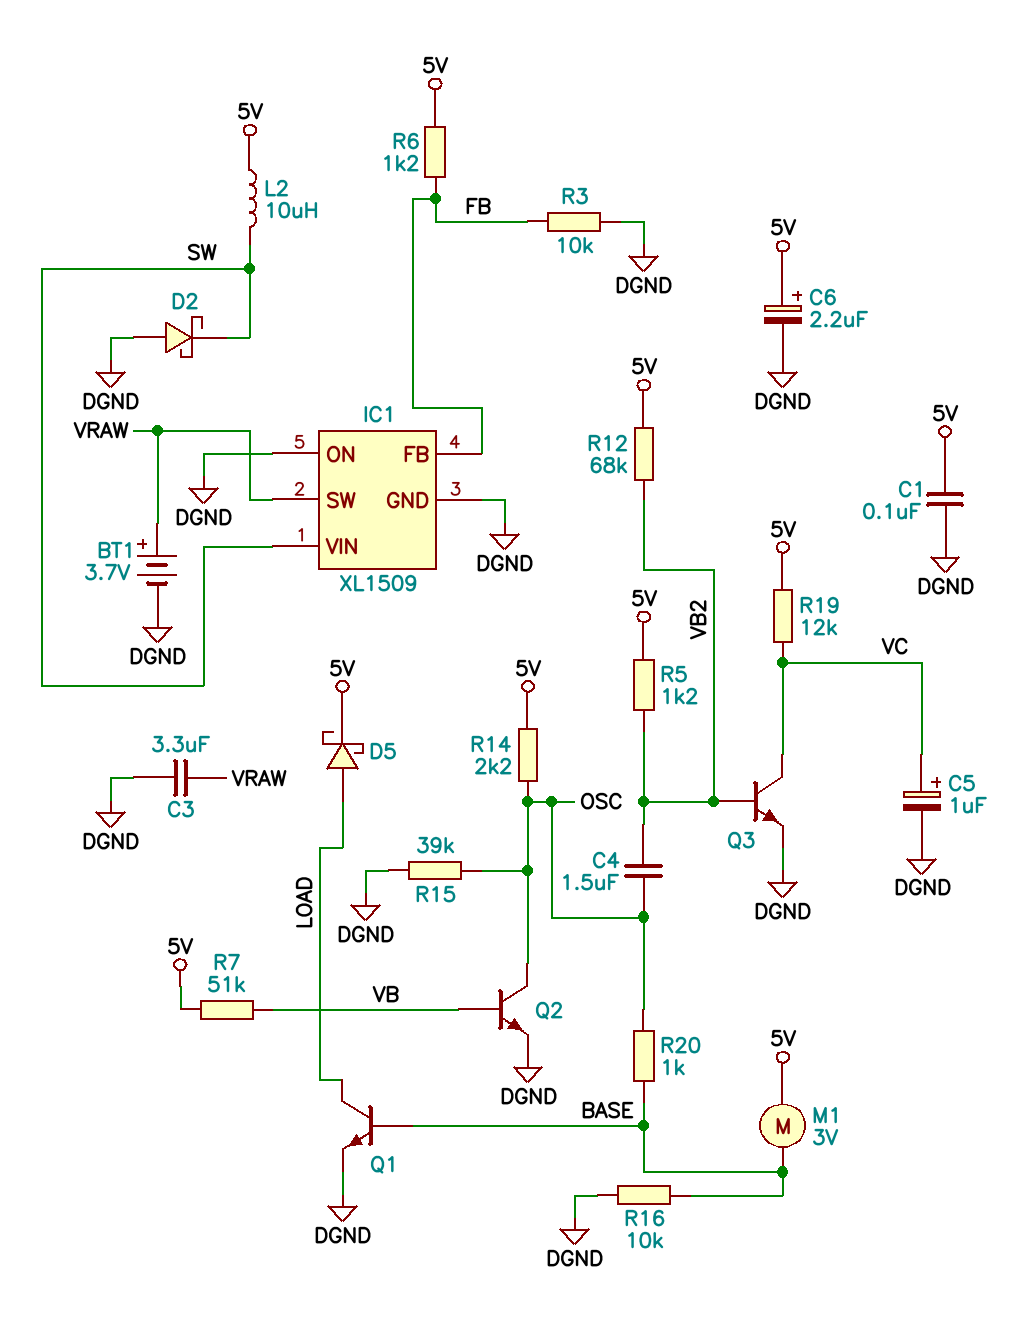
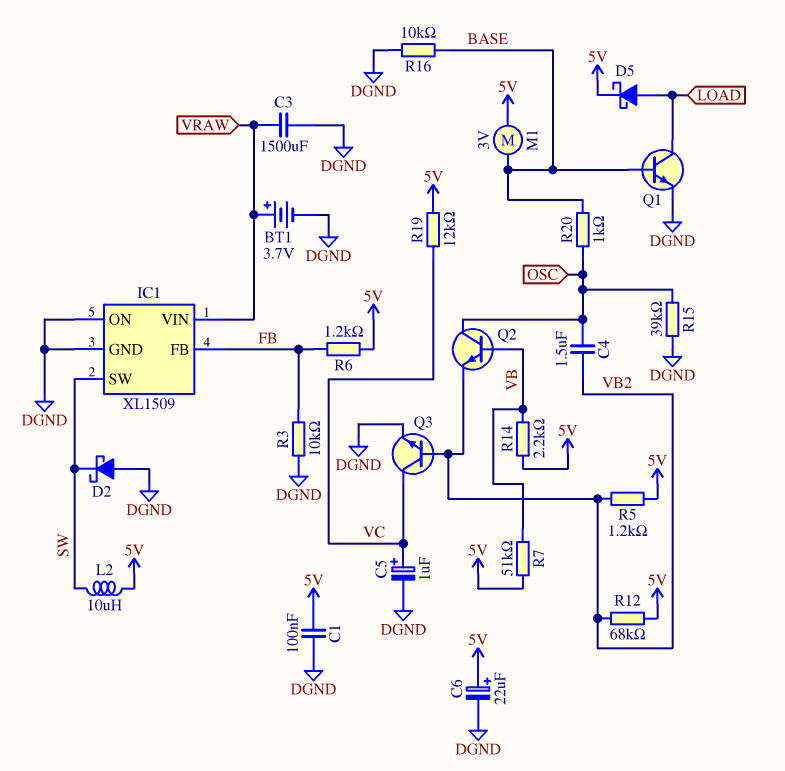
C3: 3.3uF (DGND, VRAW) -> 1500uF (DGND, VRAW)
C6: 2.2uF (plus 5V, minus DGND) -> 22uF (plus 5V, minus DGND)
IC1 pin SW: VRAW -> SW
IC1 pin VIN: SW -> VRAW
Q2: NPN (B VB, C OSC, E DGND) -> NPN (B VB, C OSC, E VB2)
R14: 2.2k (5V, OSC) -> 2.2k (5V, VB)

